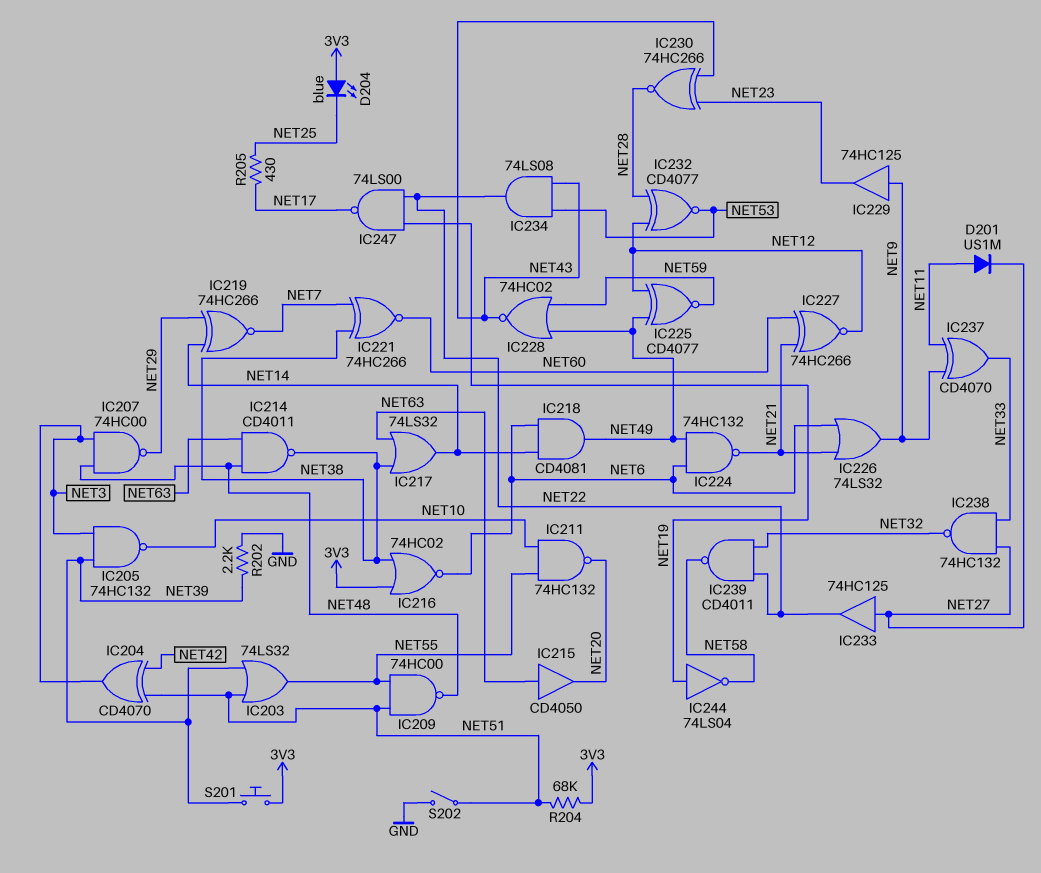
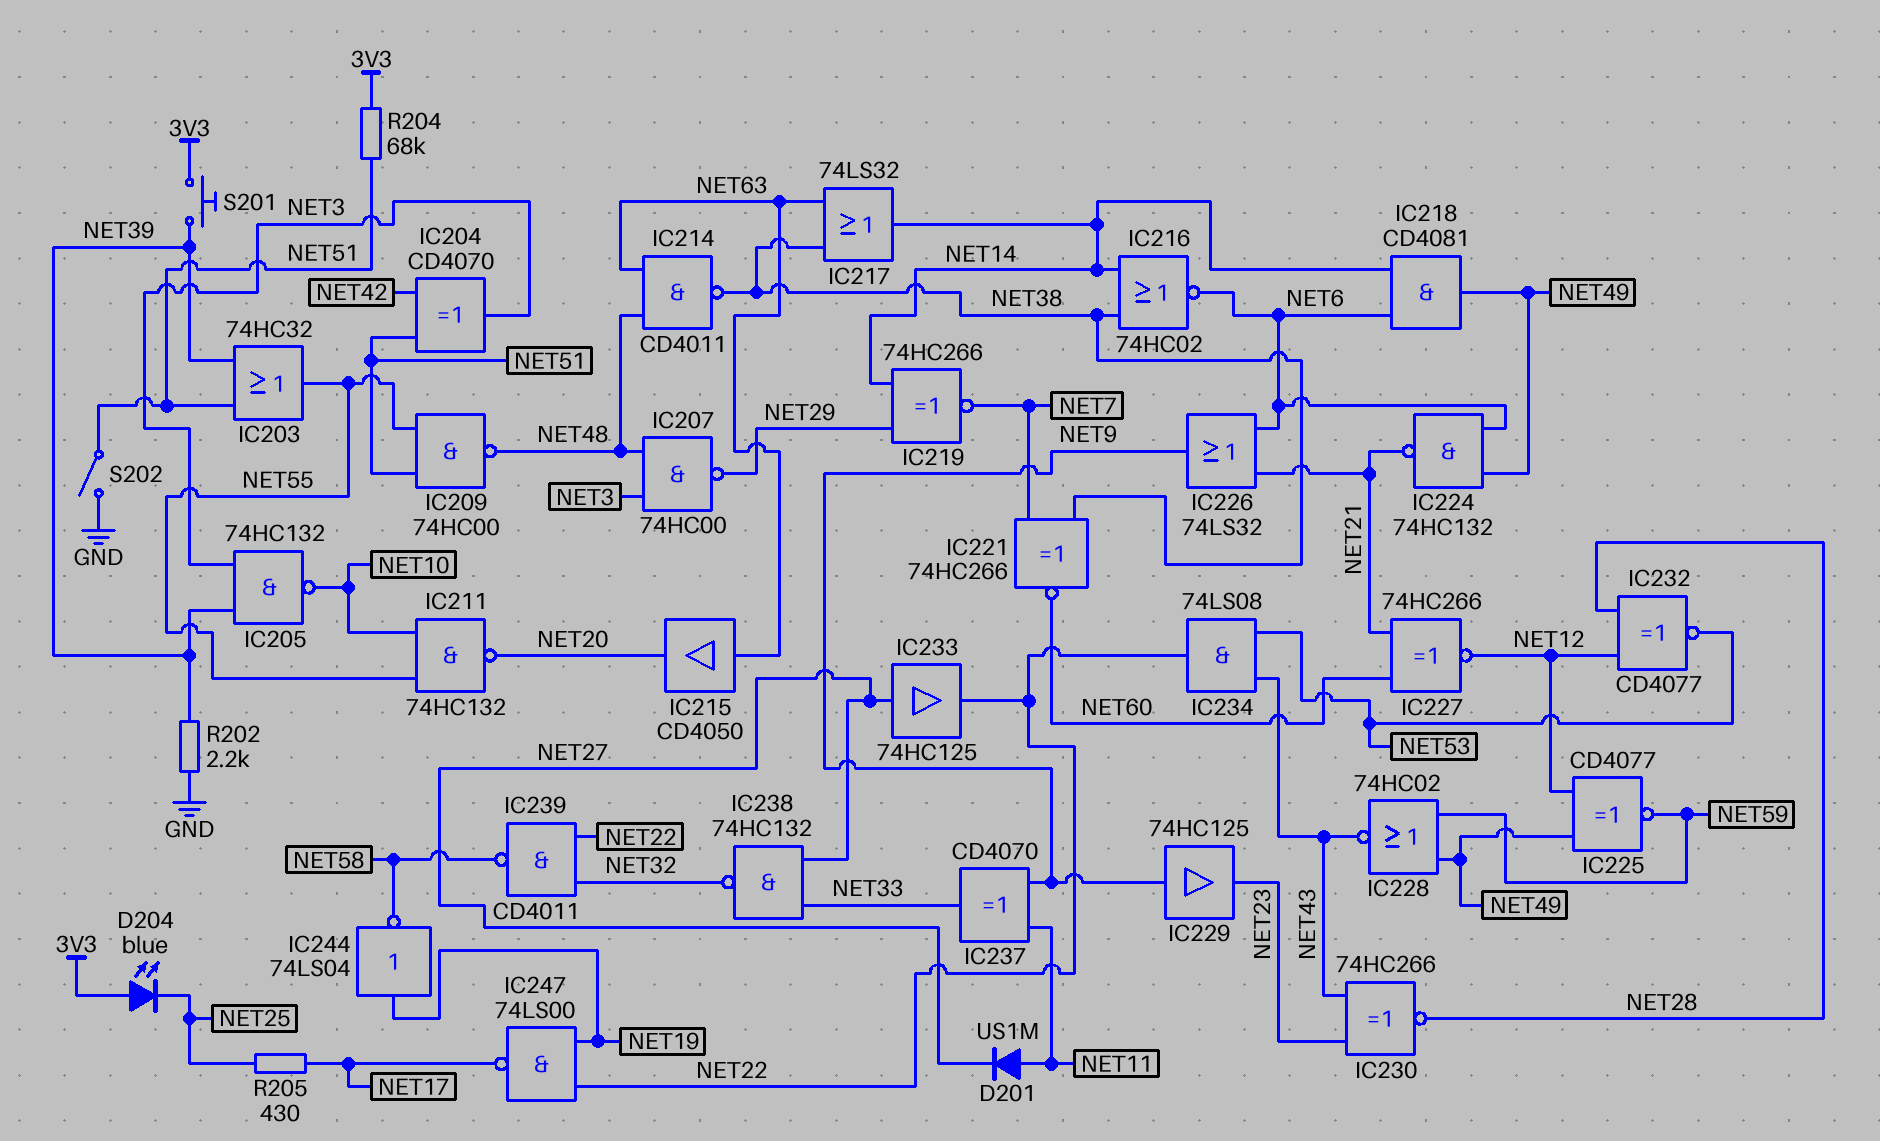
IC203: OR 74LS32 (in NET39, in NET51, out NET55) -> OR 74HC32 (in NET39, in NET51, out NET55)
IC216: NOR 74HC02 (in 3V3, in NET38, out NET6) -> NOR 74HC02 (in NET14, in NET38, out NET6)

